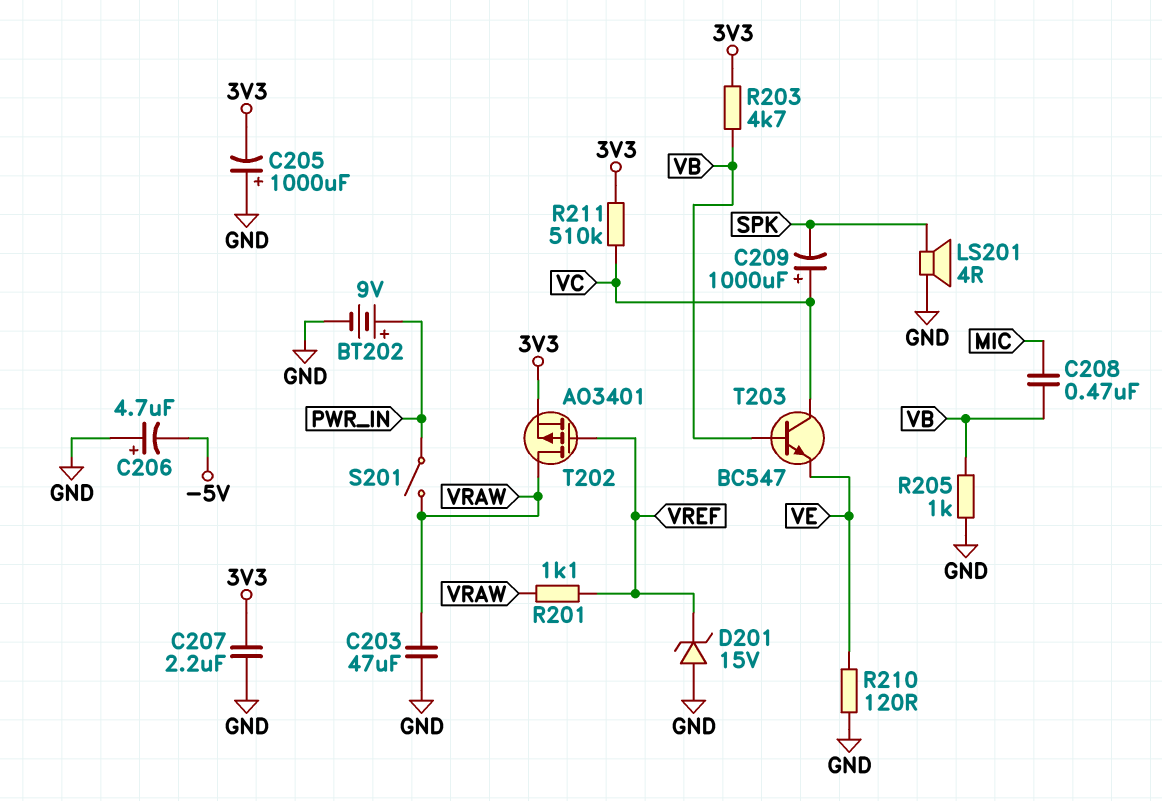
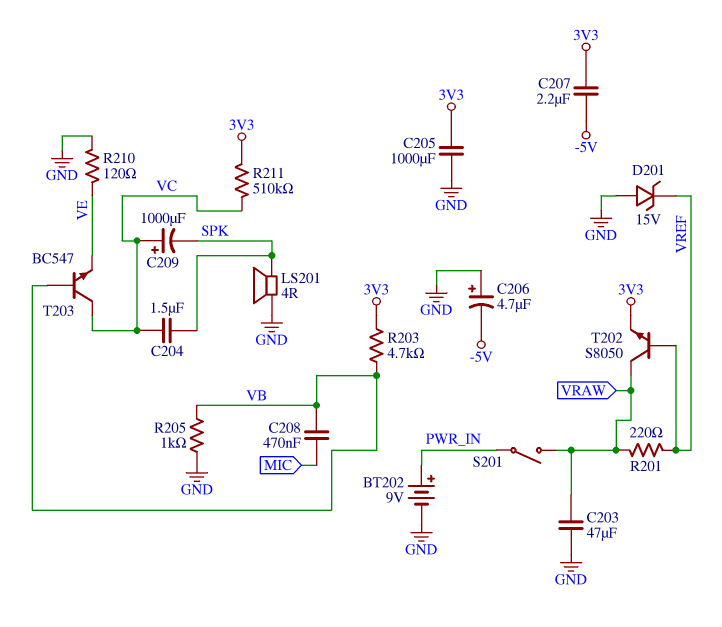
C204: none -> 1.5uF (SPK, VC)
C205: 1000uF (plus GND, minus 3V3) -> 1000uF (3V3, GND)
C207: 2.2uF (3V3, GND) -> 2.2uF (-5V, 3V3)
R201: 1.1k (VRAW, VREF) -> 220 (VRAW, VREF)
T202: PMOS AO3401 (G VREF, D VRAW, S 3V3) -> NPN S8050 (B VREF, C VRAW, E 3V3)

